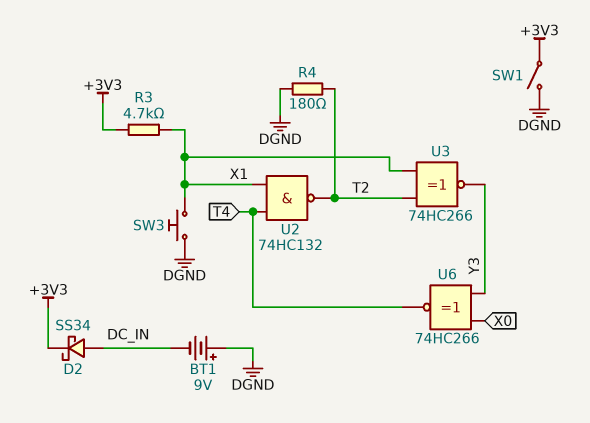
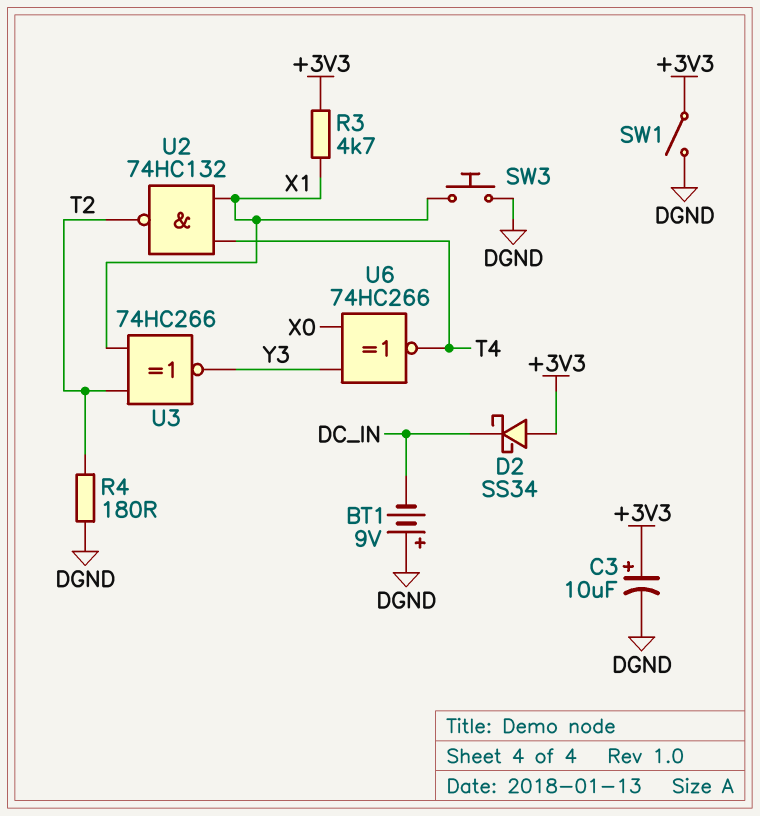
C3: none -> 10uF (plus +3V3, minus DGND)
D2: schottky SS34 (A DC_IN, K +3V3) -> schottky SS34 (A +3V3, K DC_IN)

